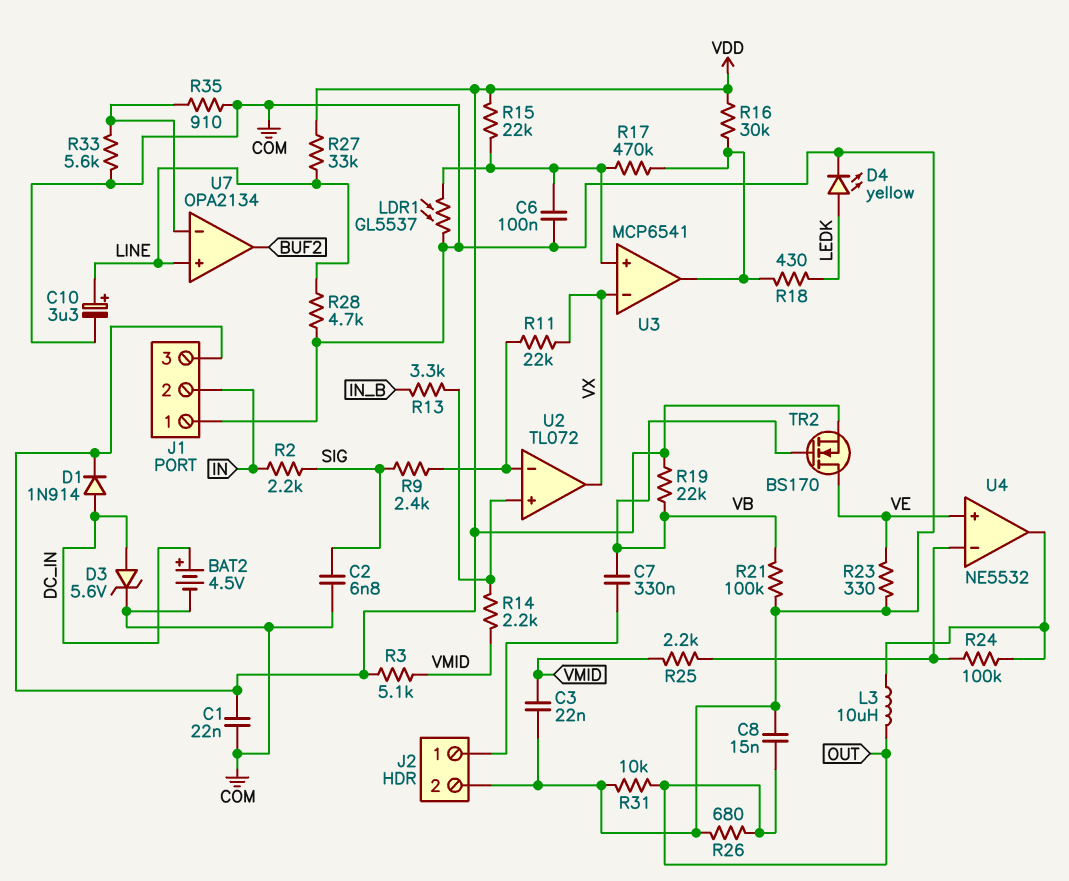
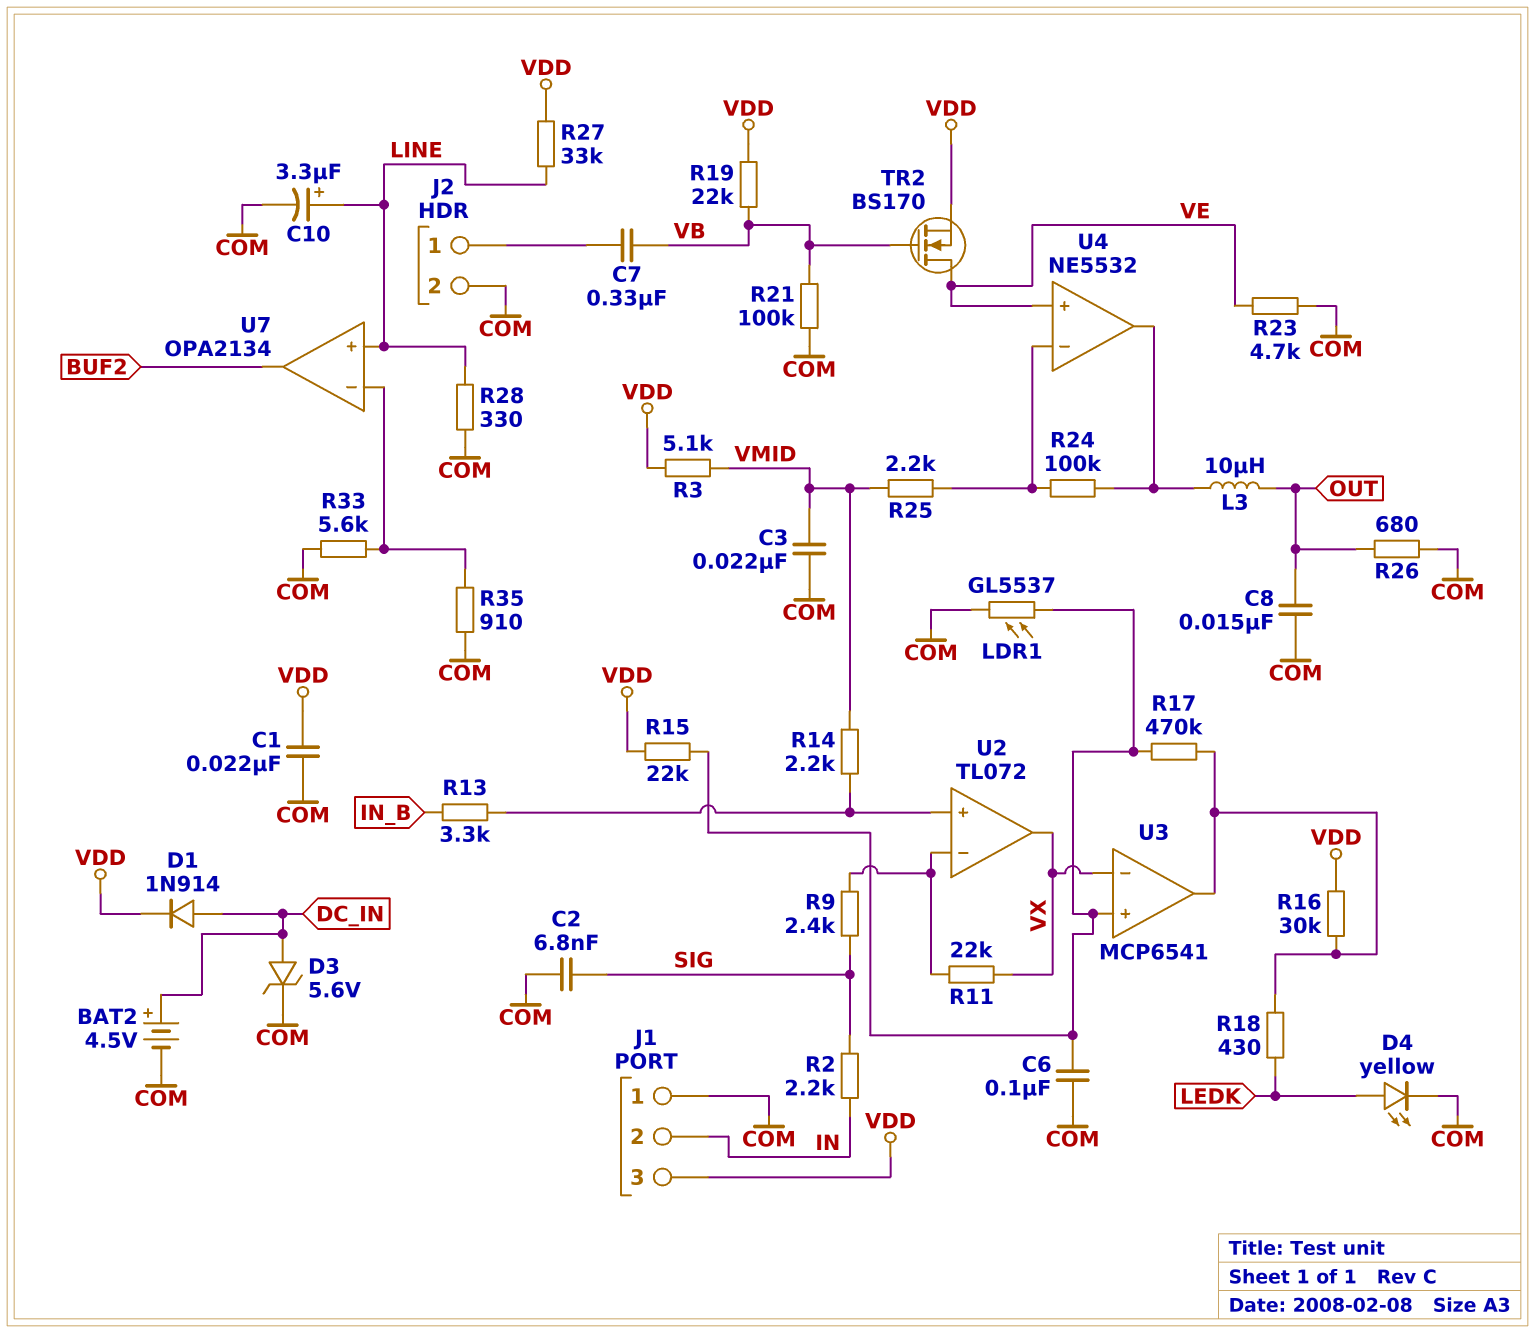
R23: 330 (COM, VE) -> 4.7k (COM, VE)
R28: 4.7k (COM, LINE) -> 330 (COM, LINE)
R31: 10k (COM, OUT) -> none

